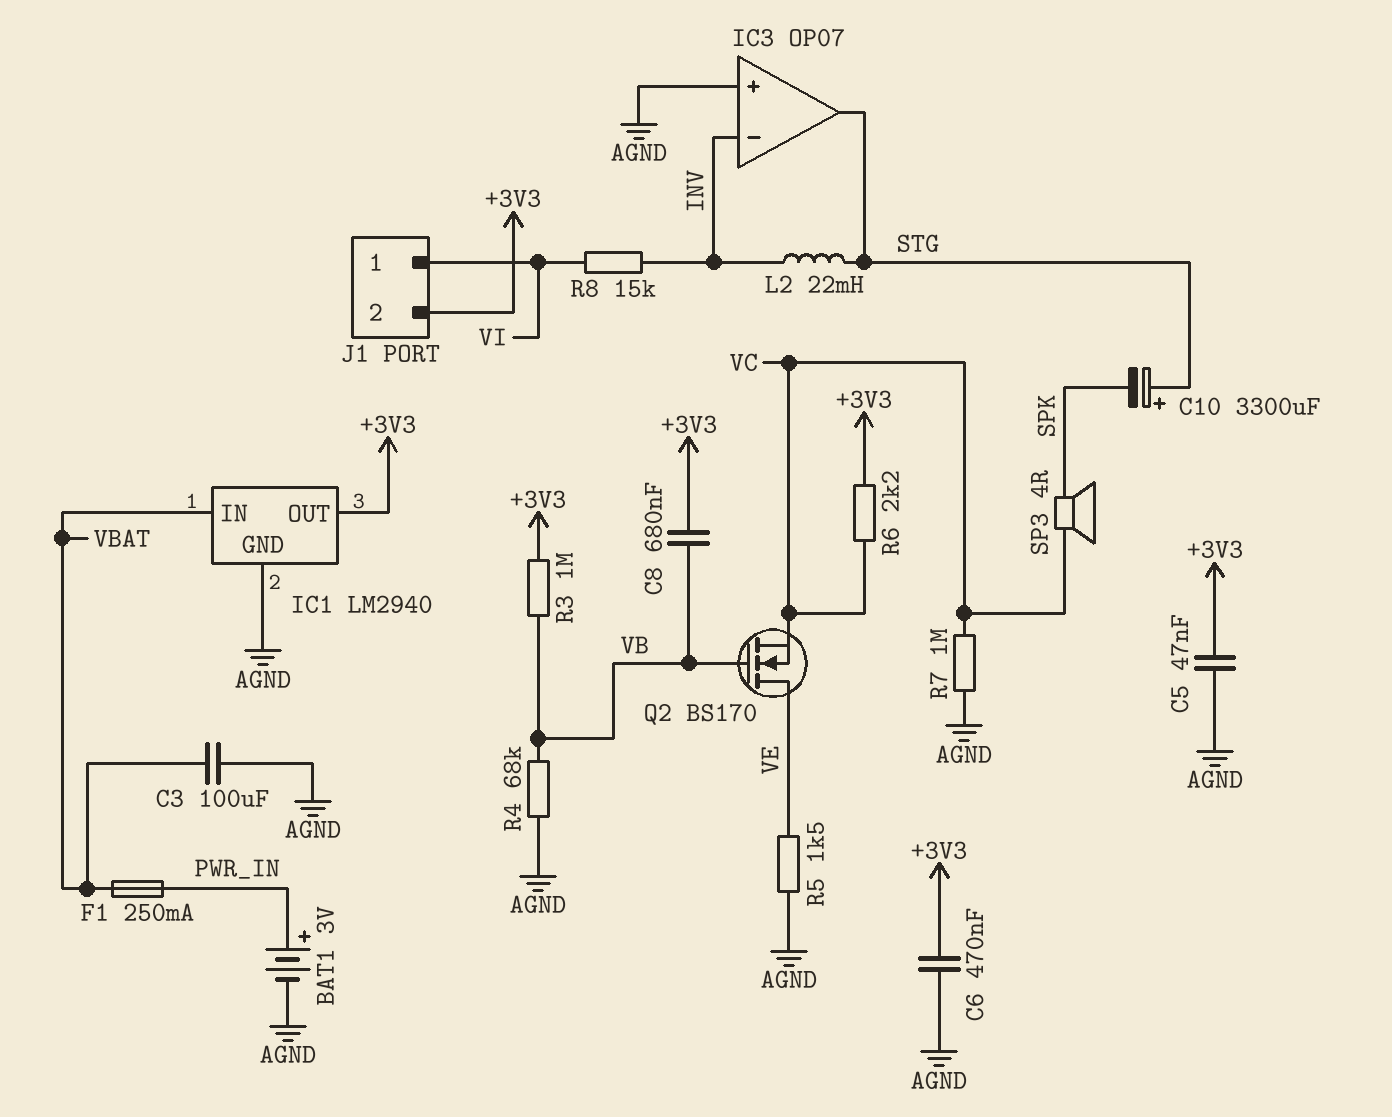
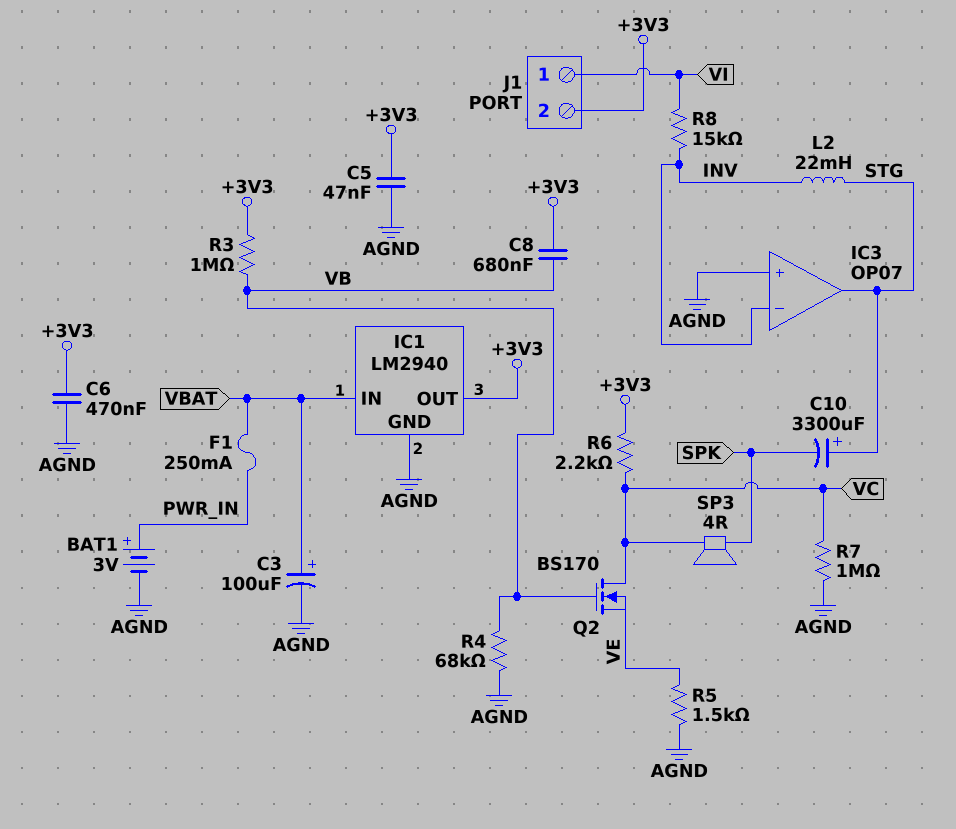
C3: 100uF (AGND, VBAT) -> 100uF (plus VBAT, minus AGND)
Q2: NMOS BS170 (G VB, D VE, S VC) -> NMOS BS170 (G VB, D VC, S VE)

